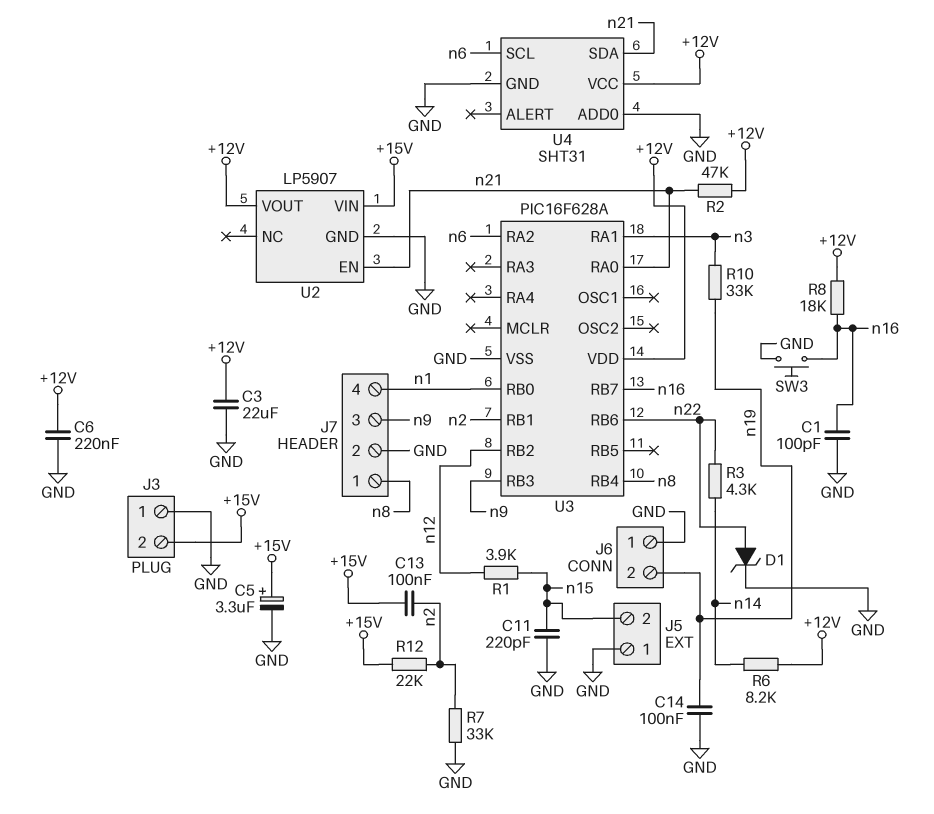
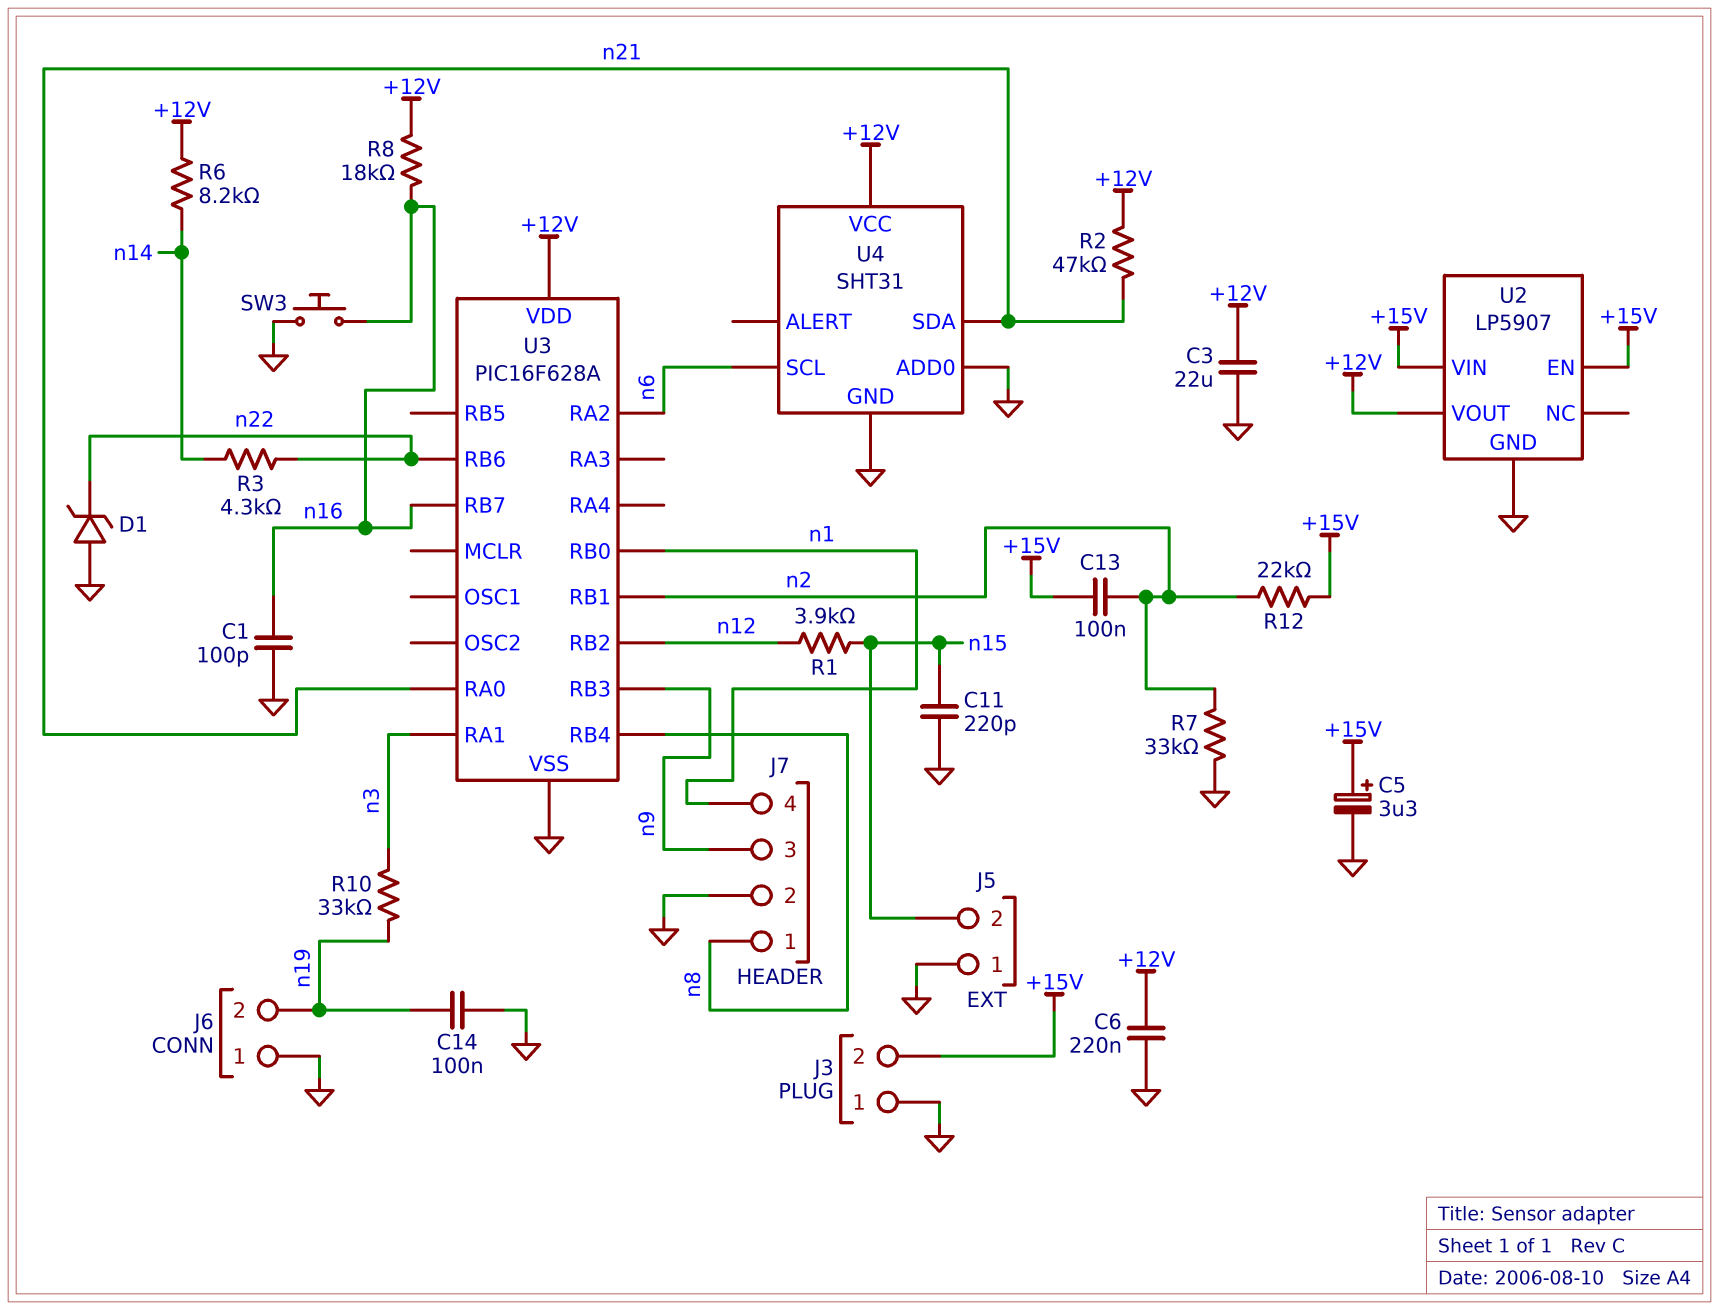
D1: zener (A n22, K GND) -> zener (A GND, K n22)
U2 pin EN: n21 -> +15V

